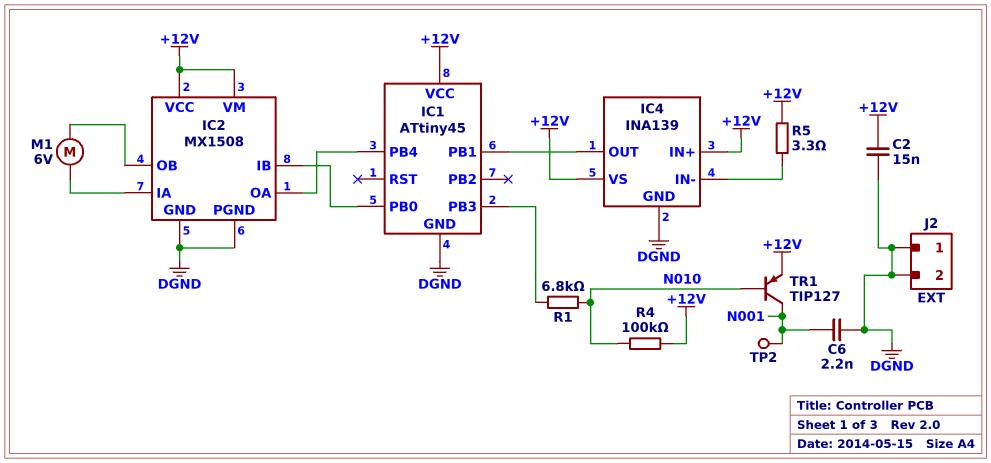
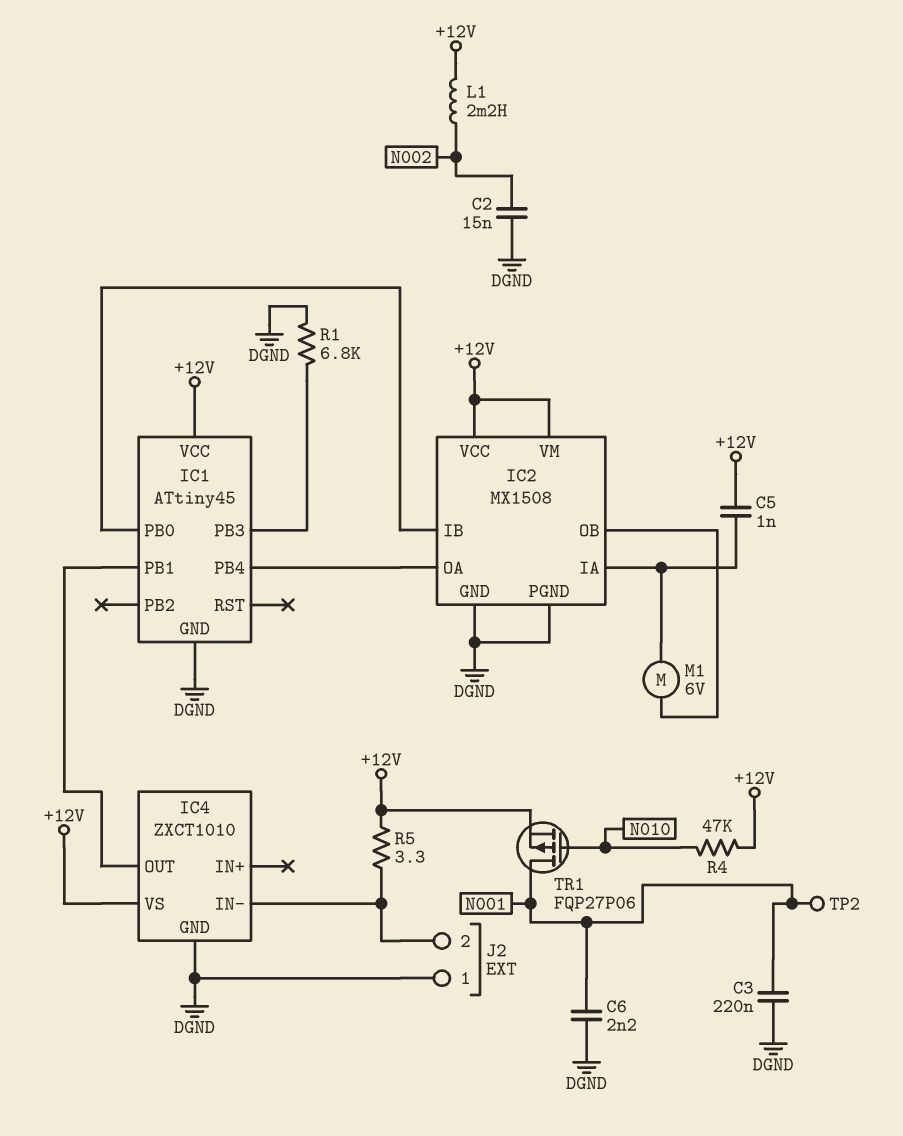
C2: 15nF (+12V, DGND) -> 15nF (DGND, N002)
C3: none -> 220nF (DGND, N001)
C5: none -> 1nF (+12V, IC2/IA)
IC4: INA139 -> ZXCT1010
IC4 pin IN+: +12V -> none
J2 pin 2: DGND -> IC4/IN-
L1: none -> 2.2mH (+12V, N002)
R1: 6.8k (IC1/PB3, N010) -> 6.8k (DGND, IC1/PB3)
R4: 100k (+12V, N010) -> 47k (+12V, N010)
TR1: PNP TIP127 (B N010, C N001, E +12V) -> PMOS FQP27P06 (G N010, D N001, S +12V)

